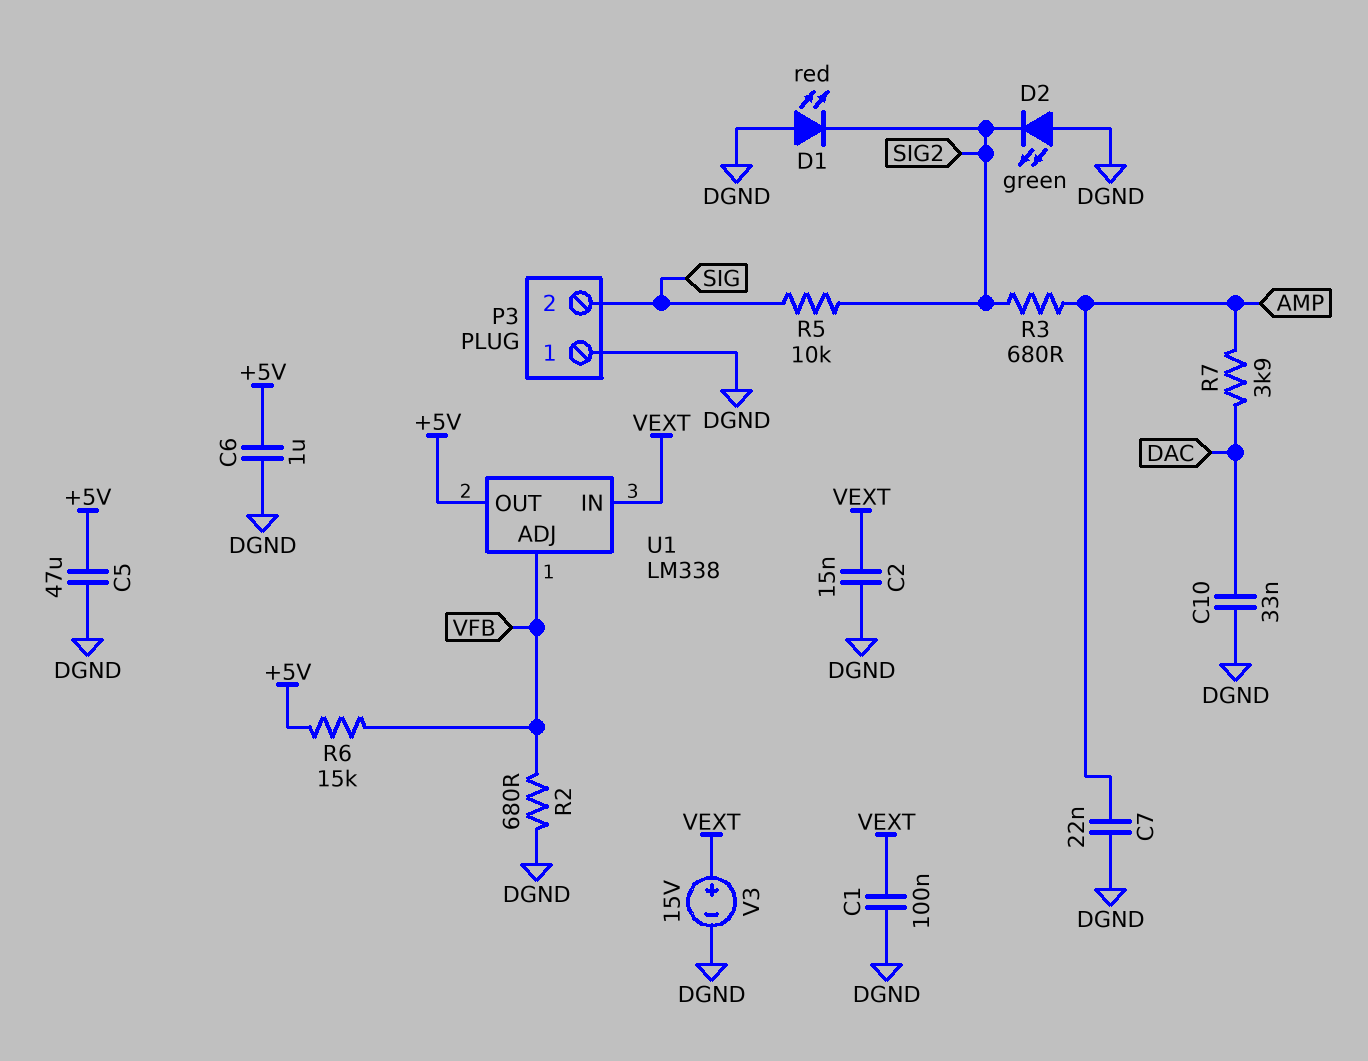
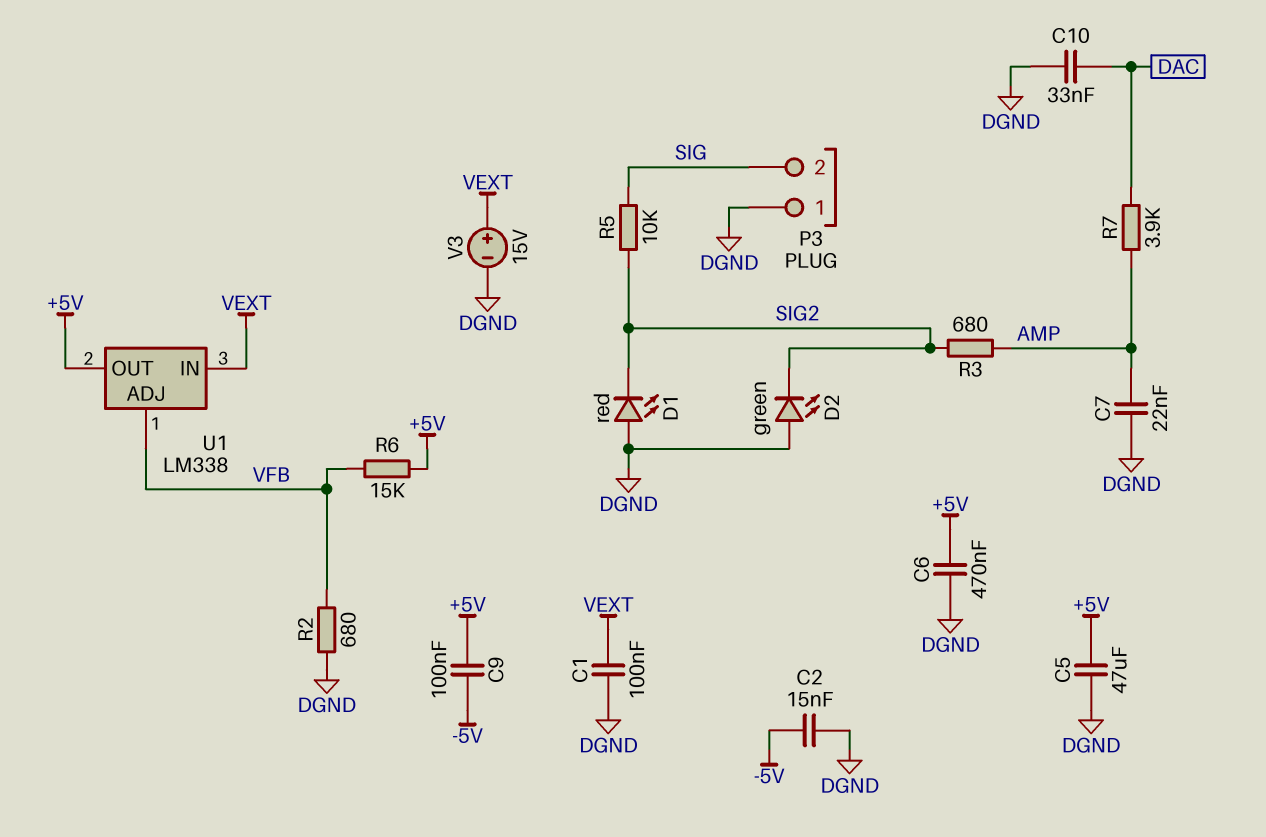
C2: 15nF (DGND, VEXT) -> 15nF (-5V, DGND)
C6: 1uF (+5V, DGND) -> 470nF (+5V, DGND)
C9: none -> 100nF (+5V, -5V)

